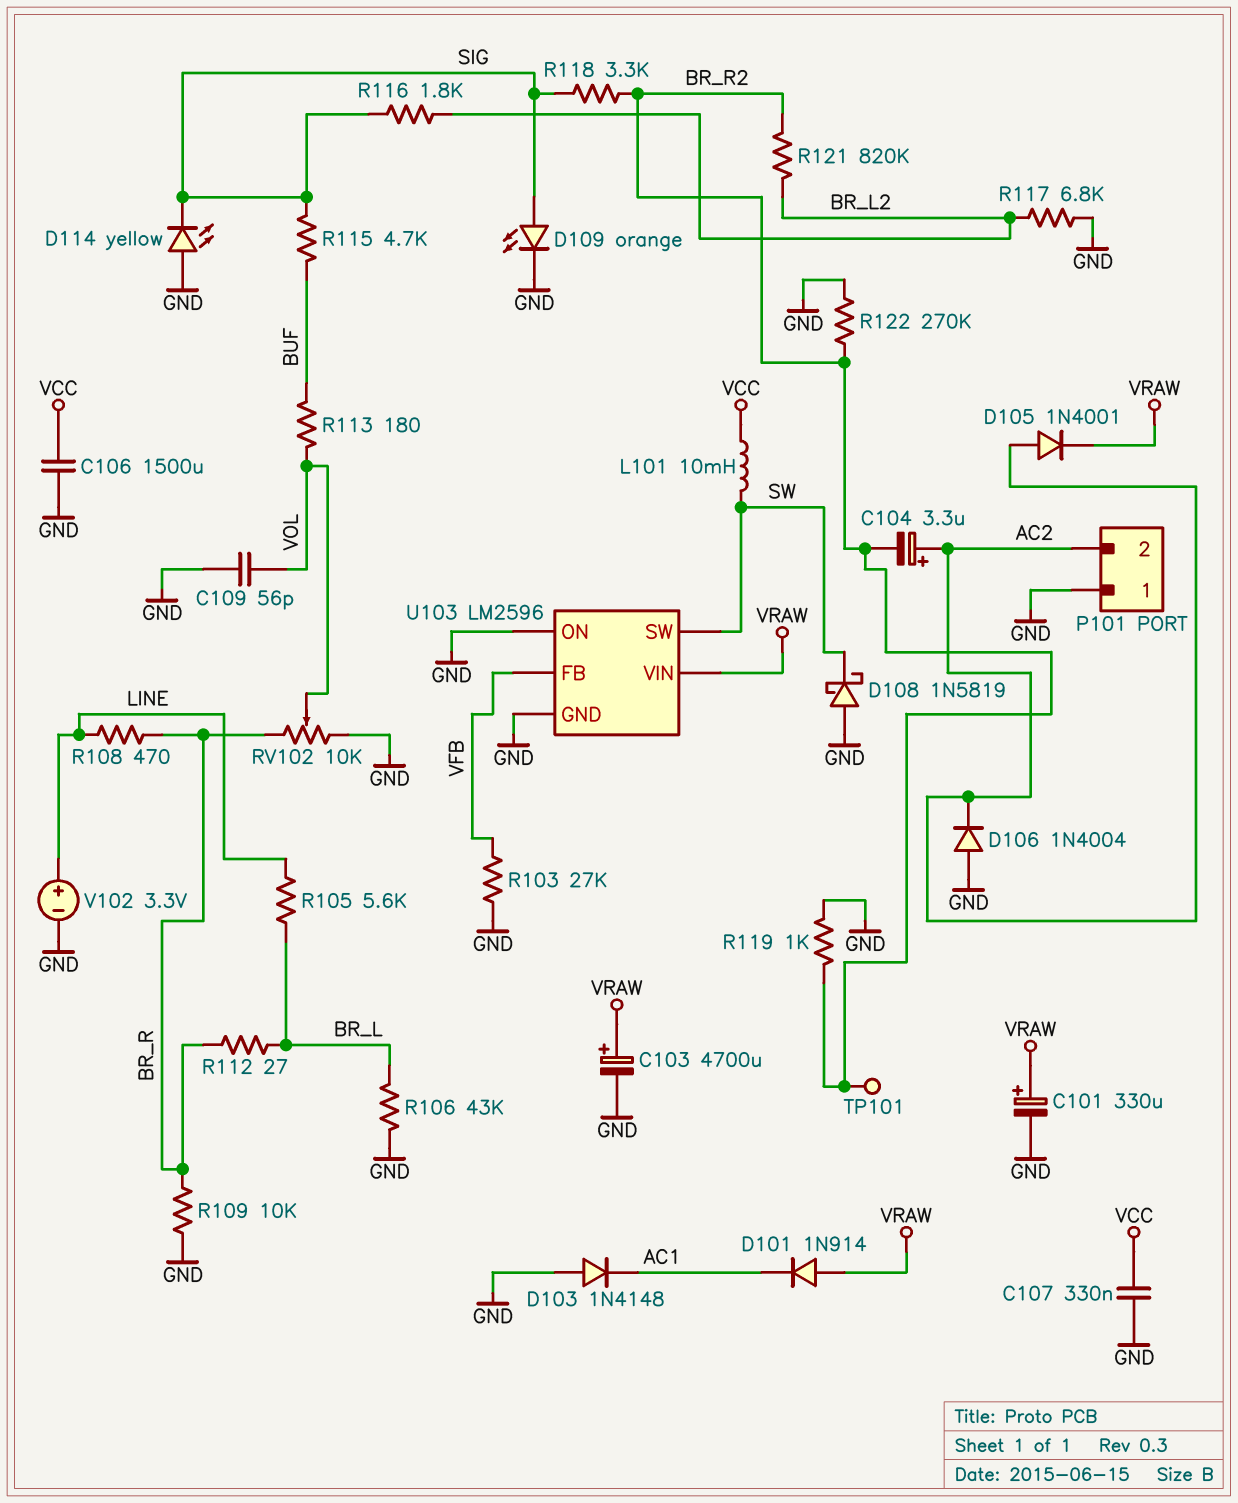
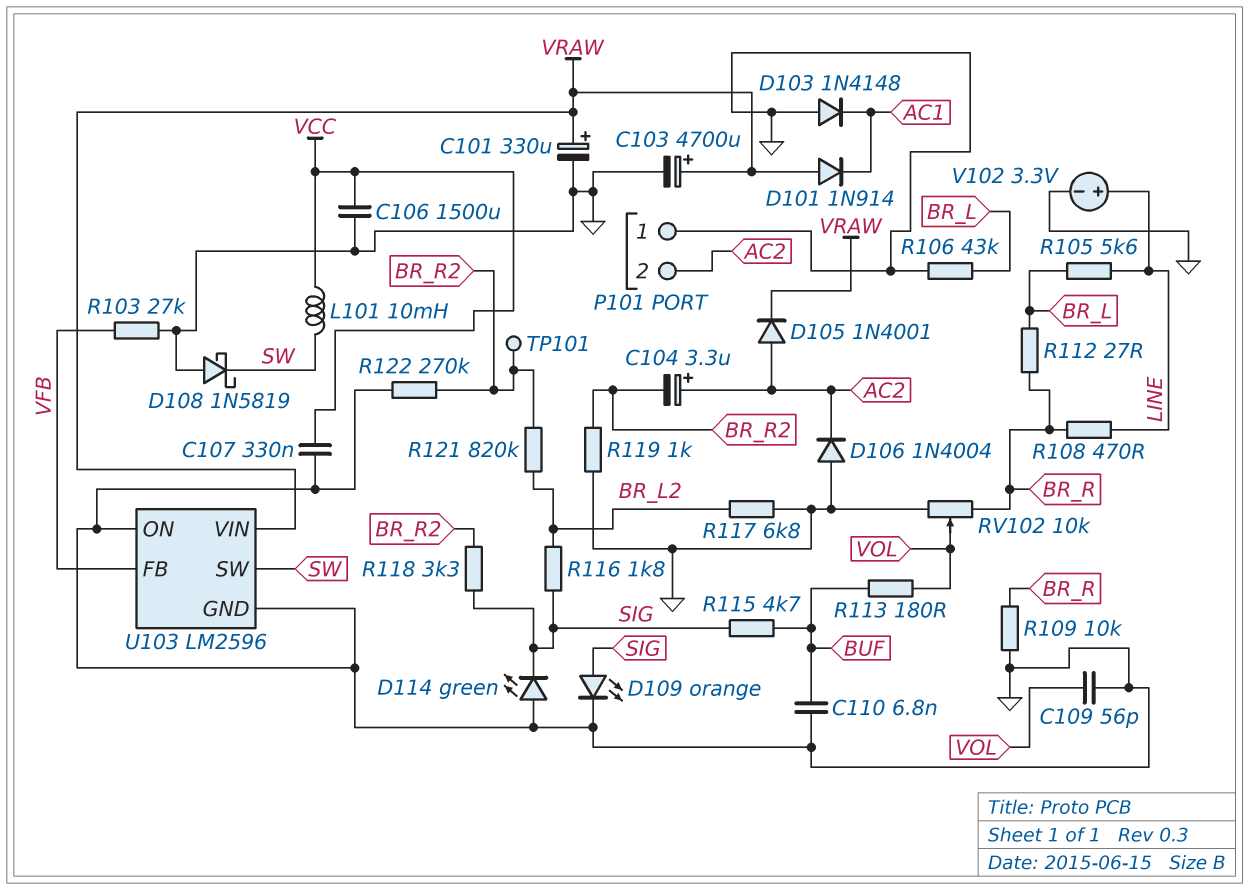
C110: none -> 6.8nF (BUF, GND)
D114: LED yellow (A GND, K SIG) -> LED green (A GND, K SIG)

